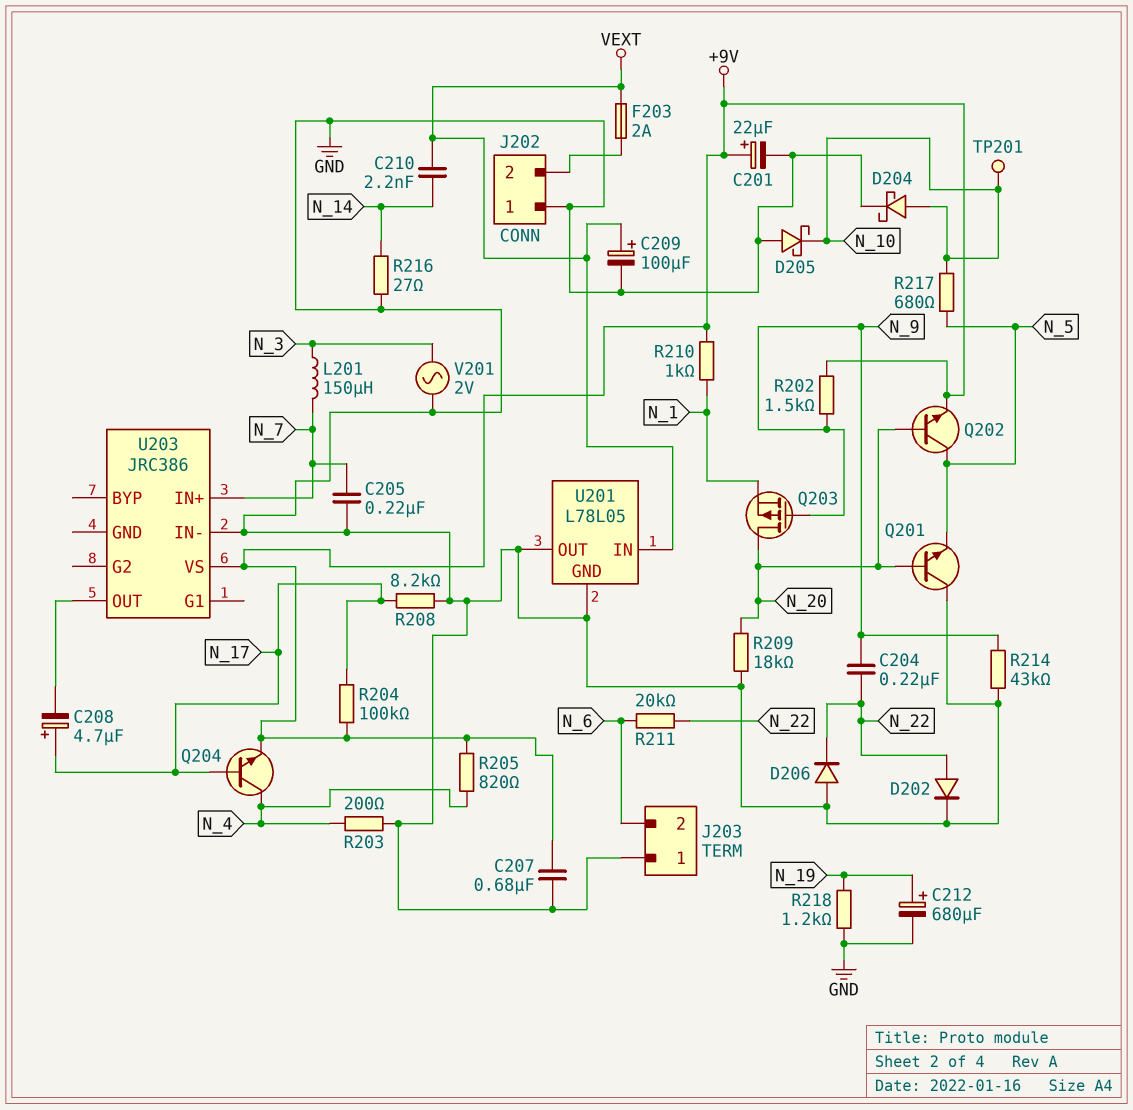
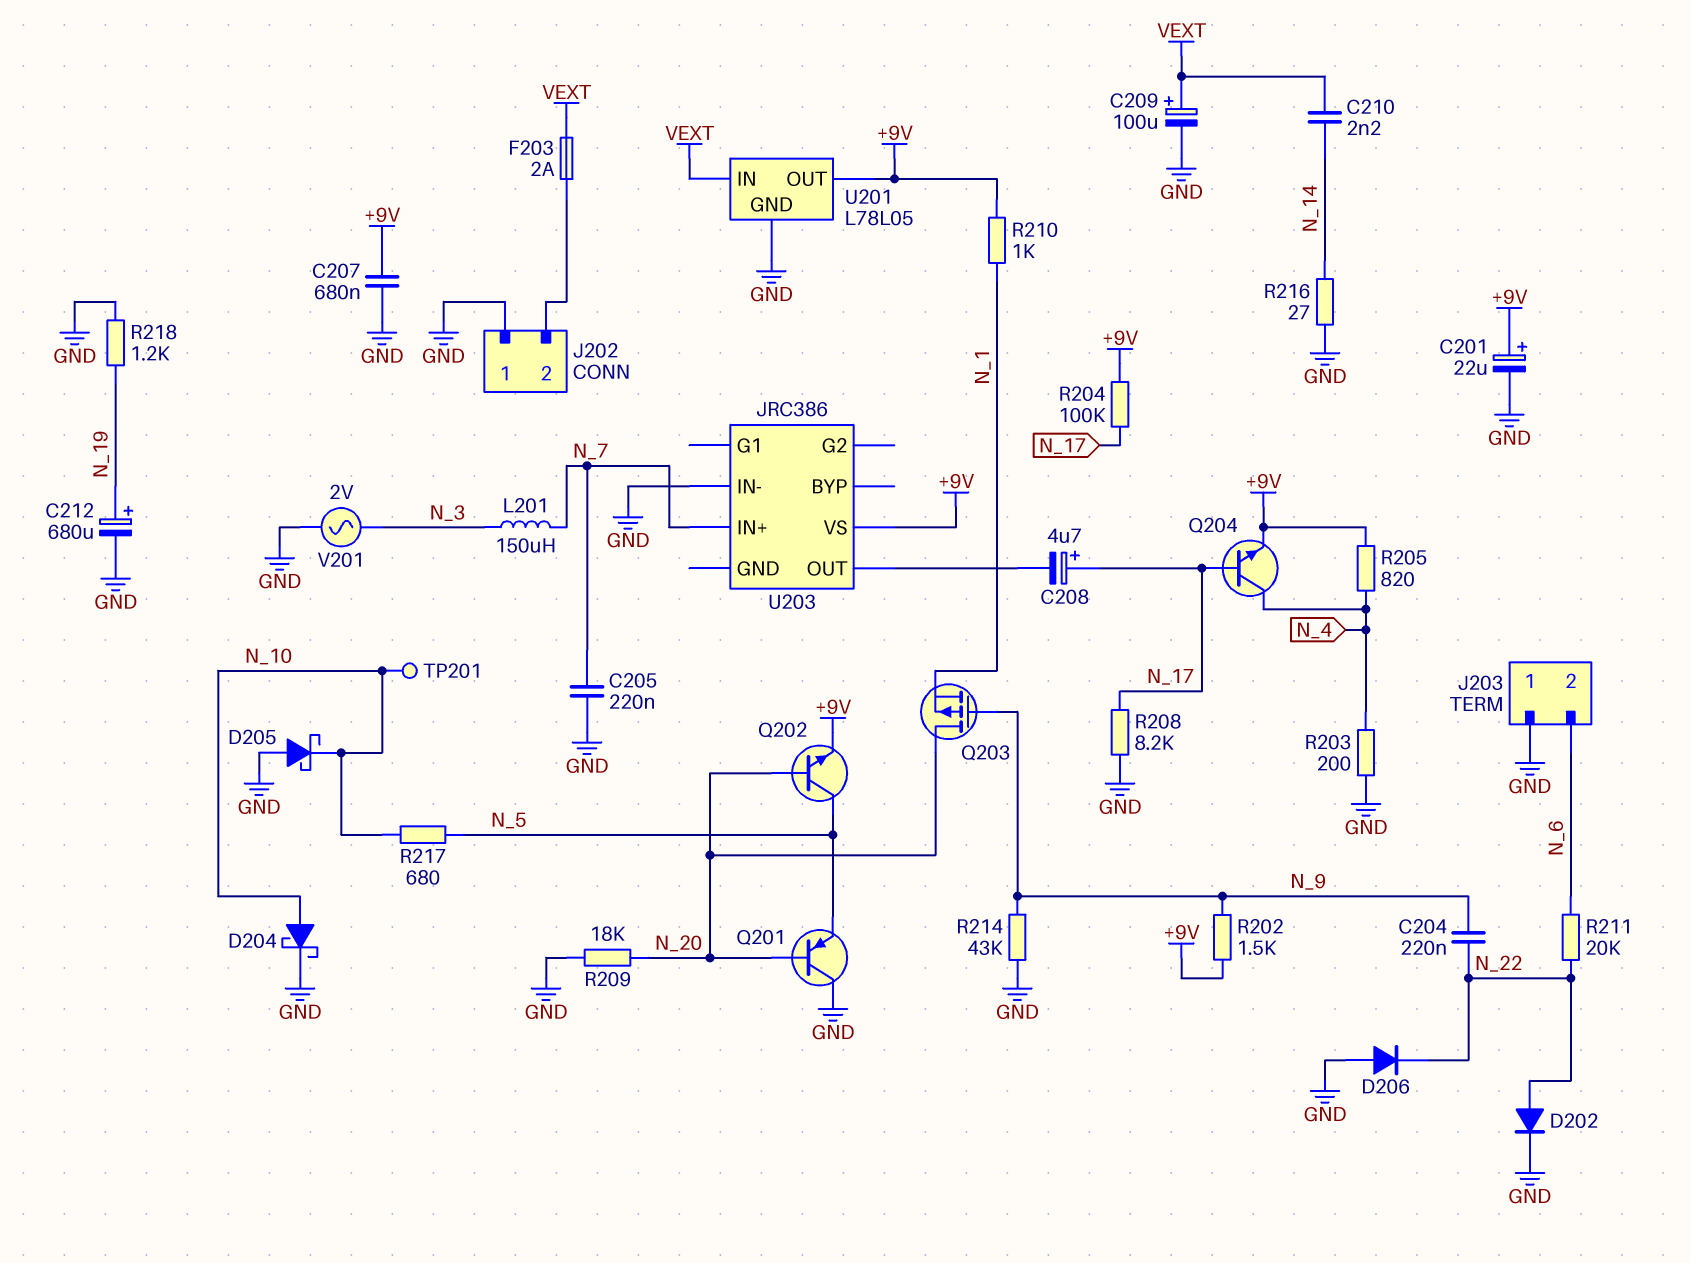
Q201: NPN (B N_20, C GND, E N_5) -> PNP (B N_20, C GND, E N_5)
U201 pin OUT: GND -> +9V

